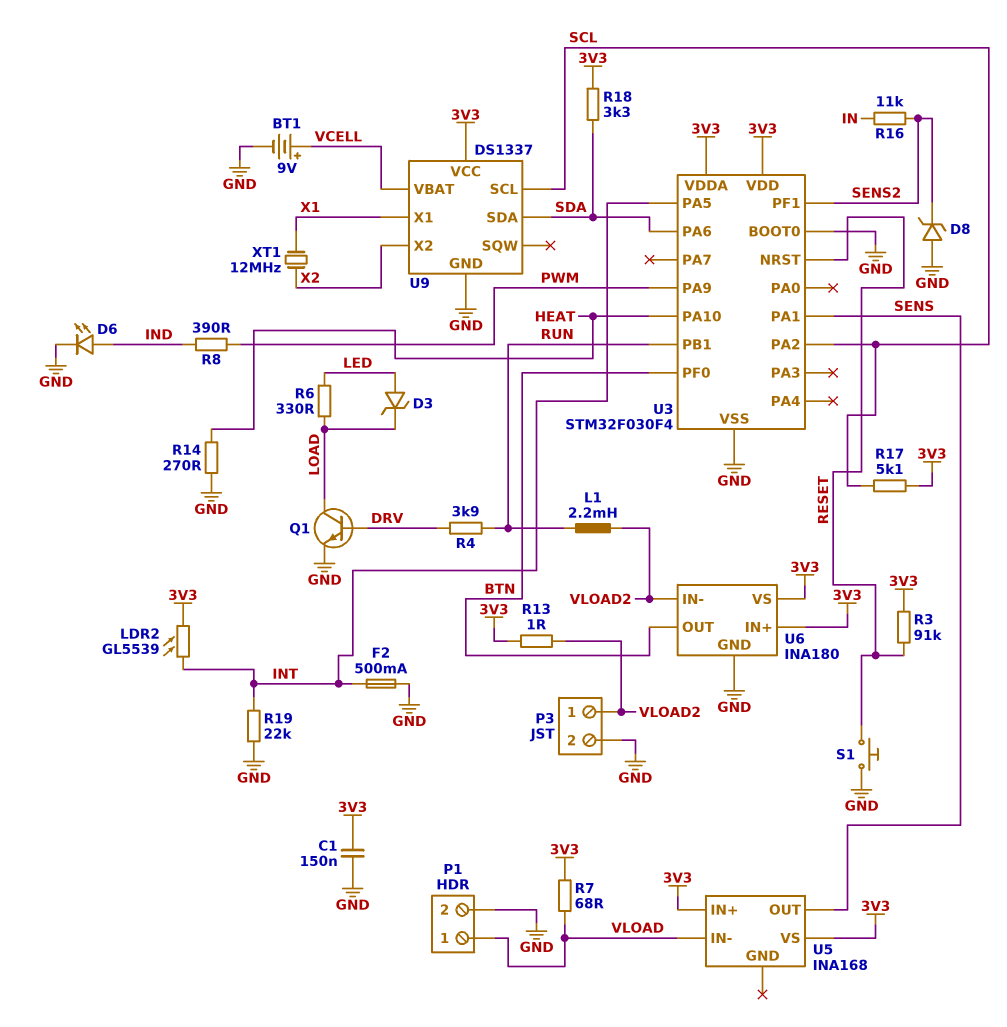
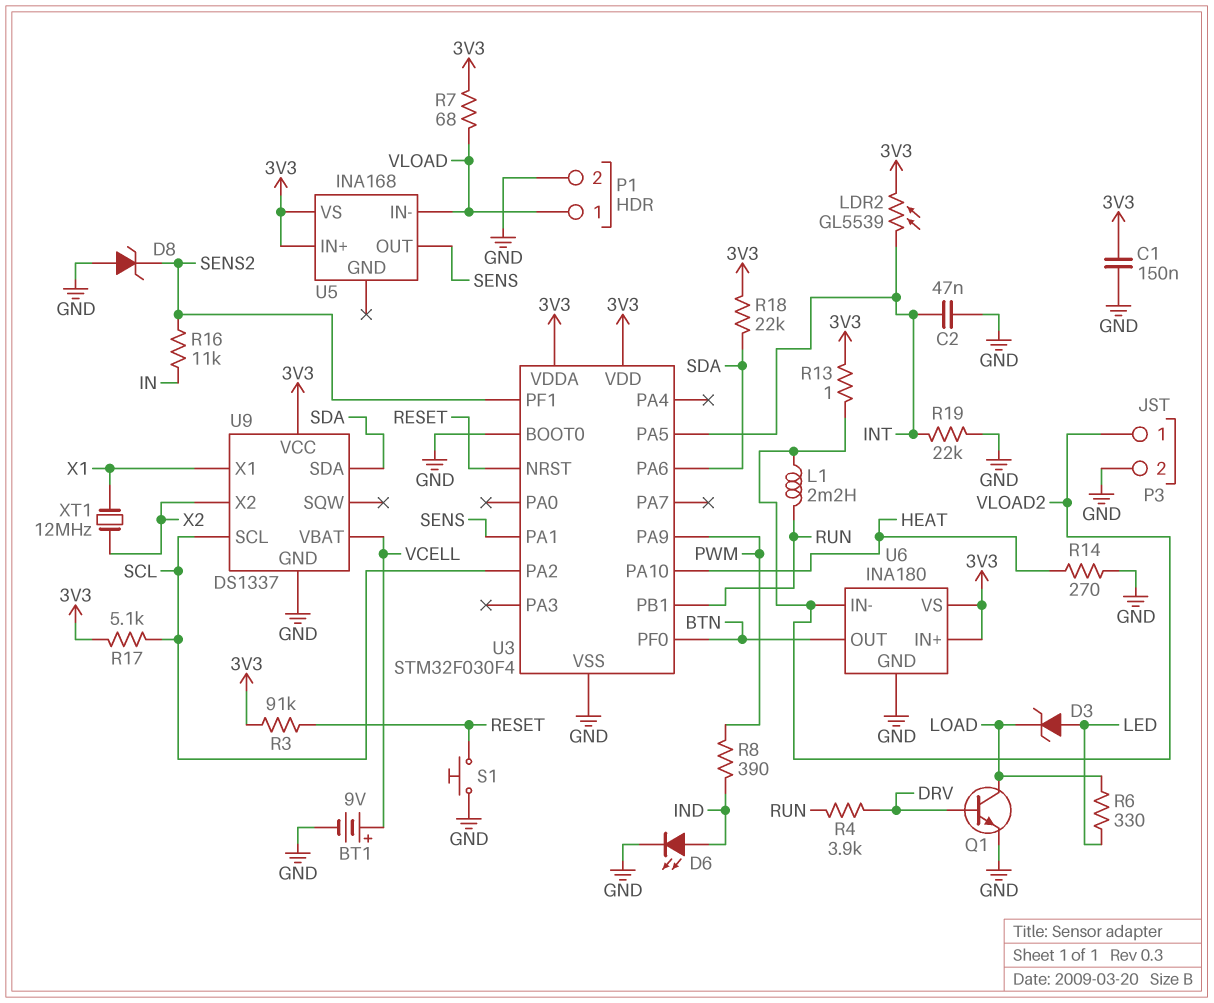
C2: none -> 47nF (GND, INT)
F2: 500mA (GND, INT) -> none
R18: 3.3k (3V3, SDA) -> 22k (3V3, SDA)

